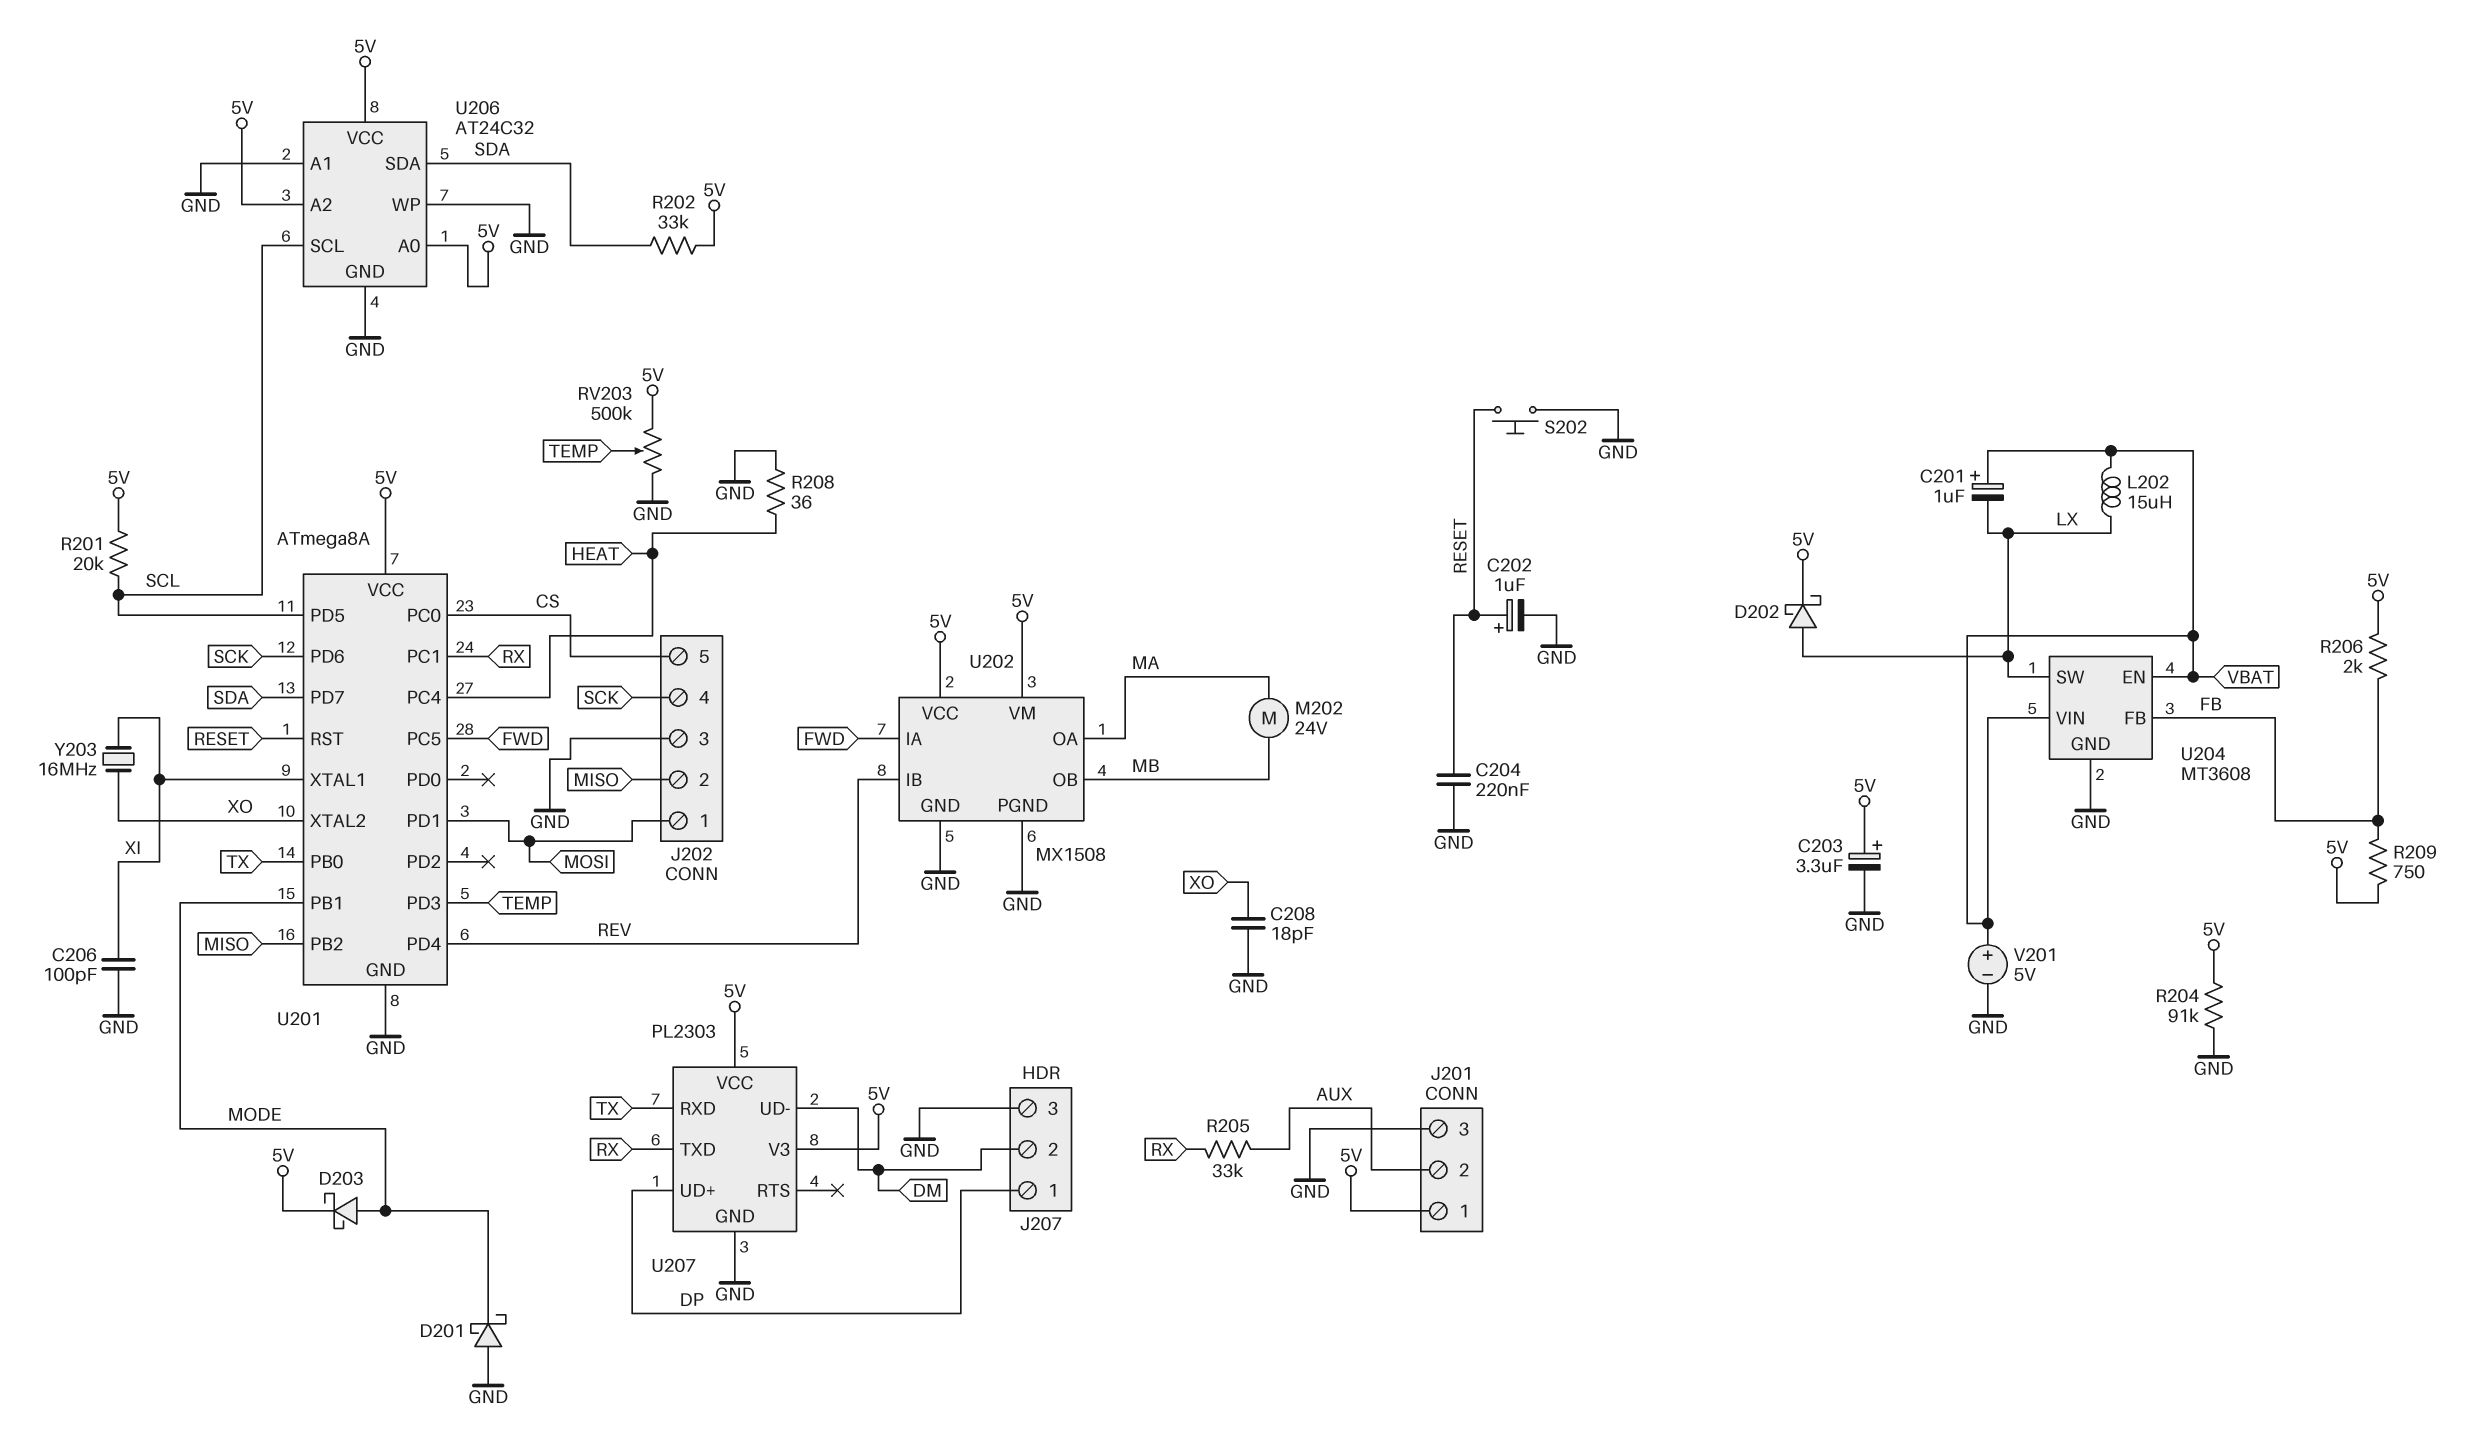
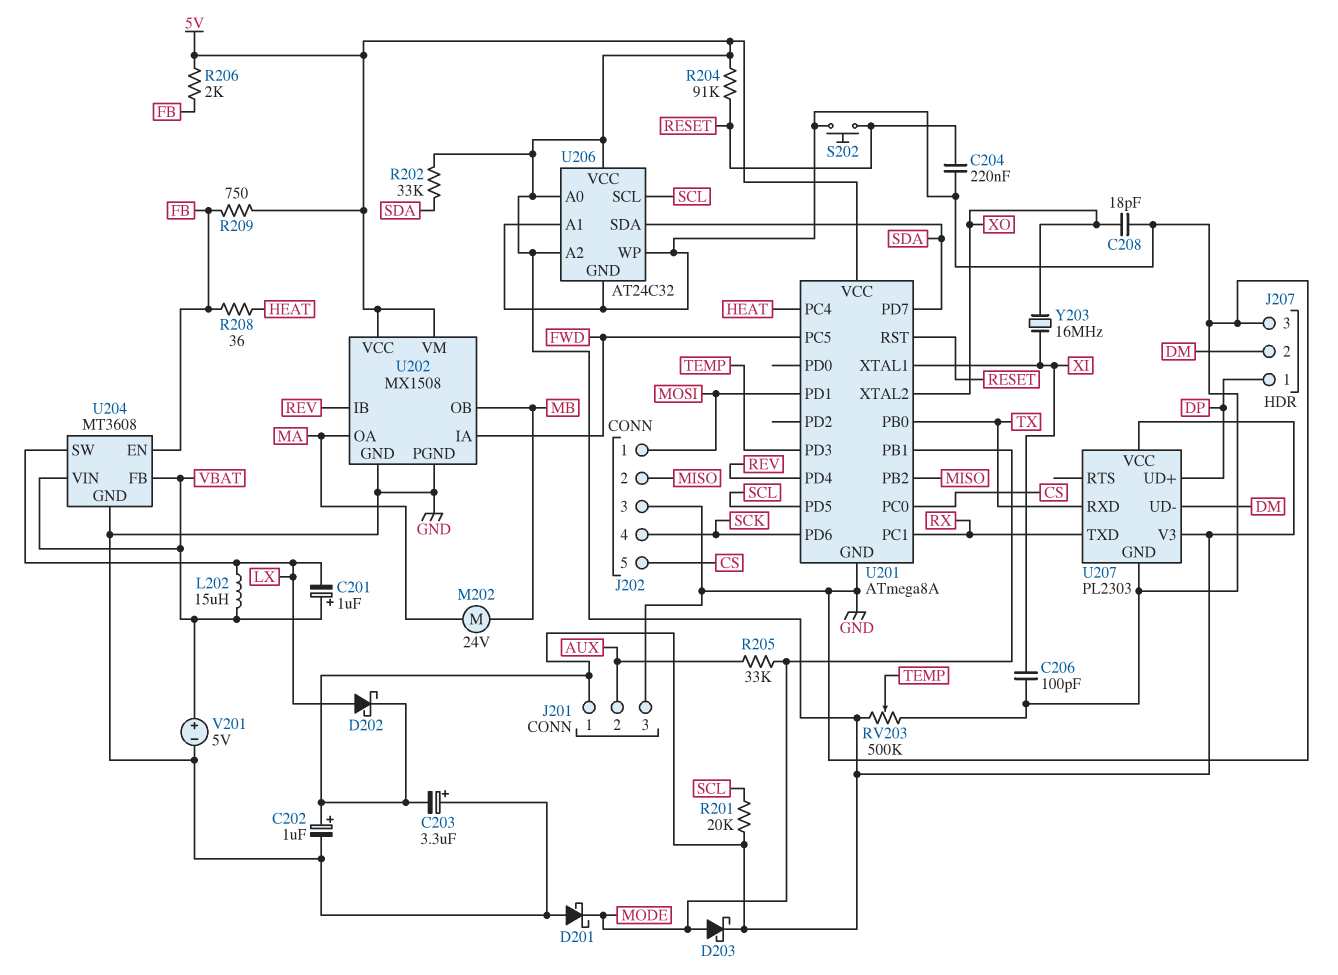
C202: 1uF (plus RESET, minus GND) -> 1uF (plus 5V, minus GND)
C203: 3.3uF (plus 5V, minus GND) -> 3.3uF (plus GND, minus 5V)
R204: 91k (5V, GND) -> 91k (5V, RESET)
R205: 33k (AUX, RX) -> 33k (AUX, MODE)
R208: 36 (GND, HEAT) -> 36 (FB, HEAT)
U204 pin EN: VBAT -> FB
U204 pin FB: FB -> VBAT

